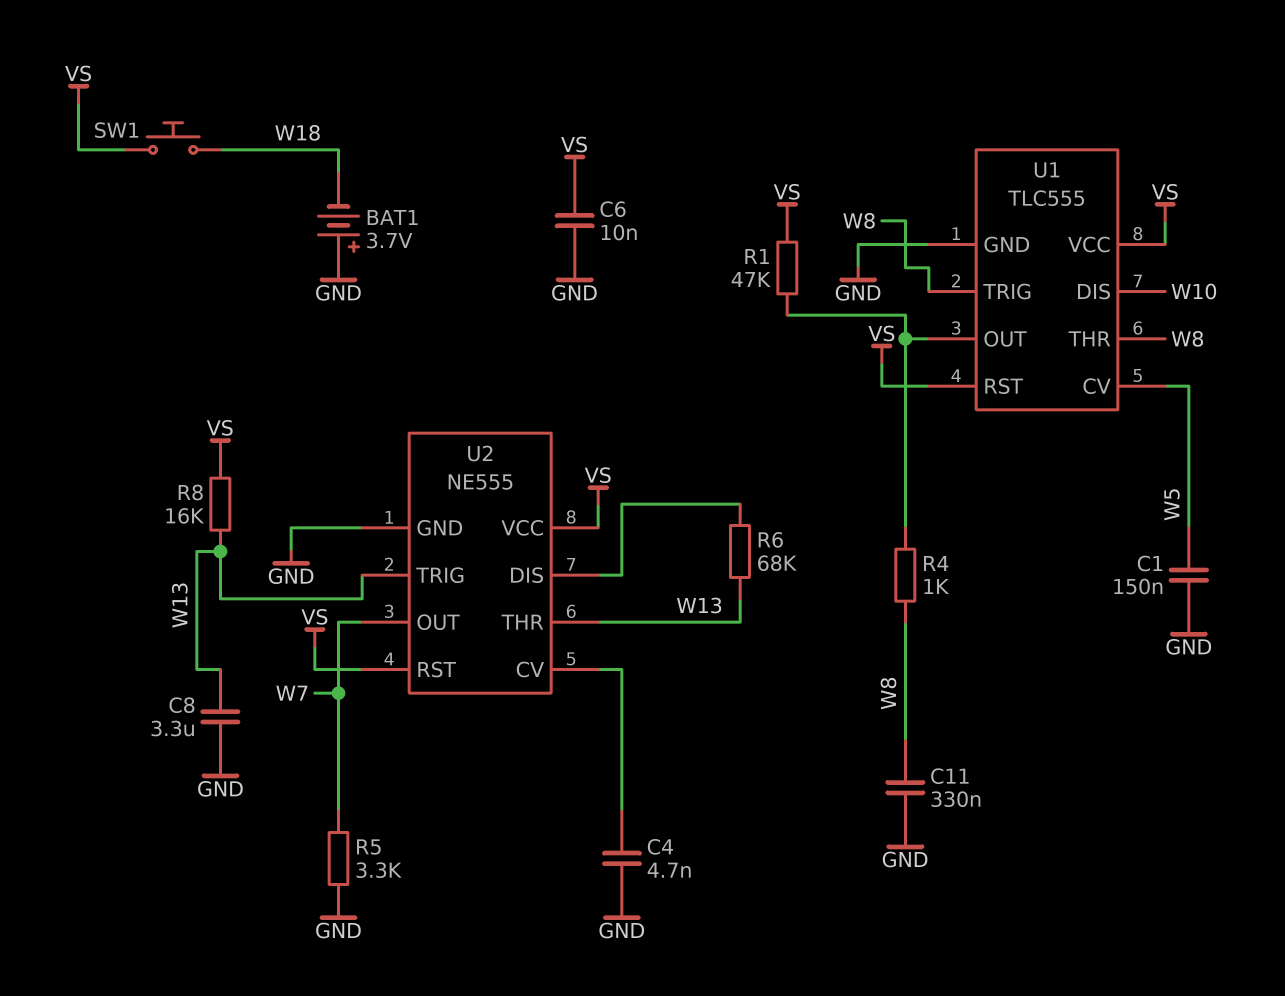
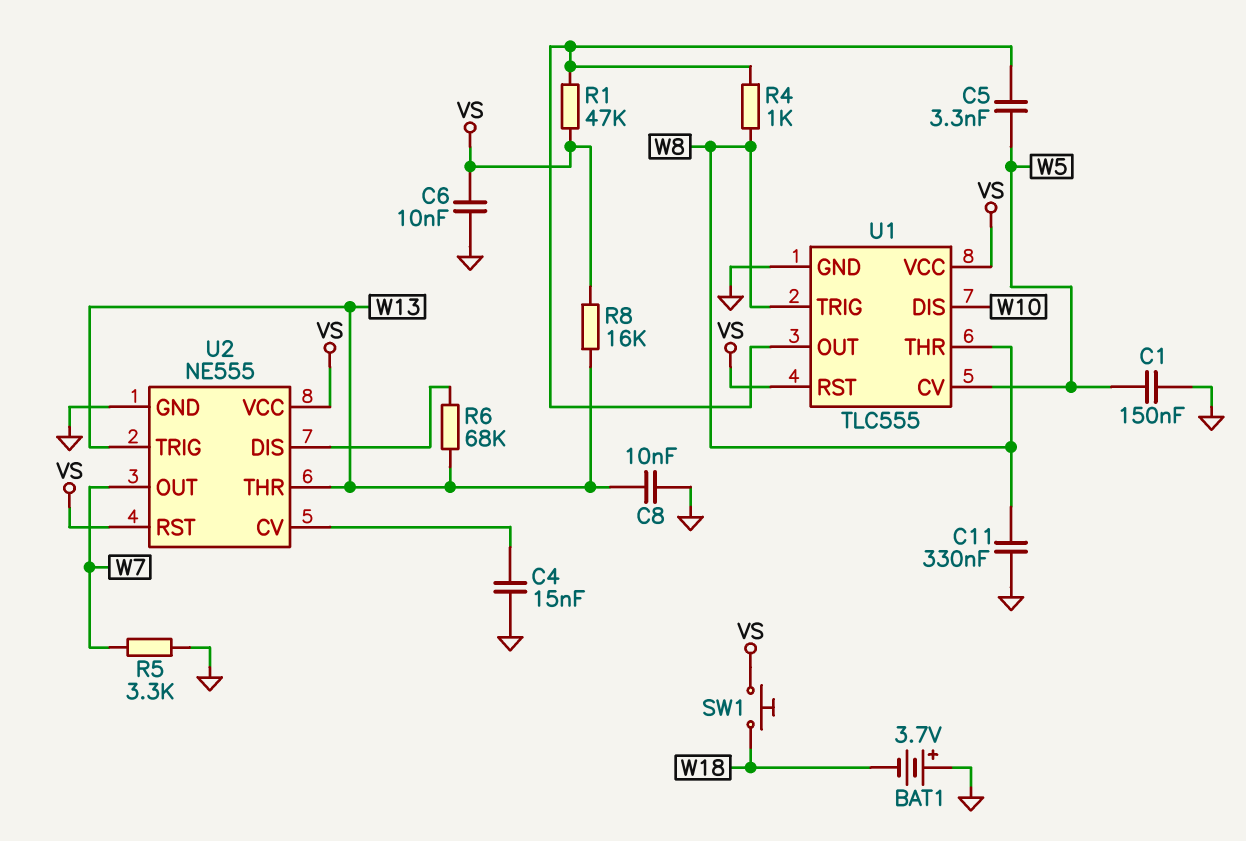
C4: 4.7nF (GND, U2/CV) -> 15nF (GND, U2/CV)
C5: none -> 3.3nF (U1/OUT, W5)
C8: 3.3uF (GND, W13) -> 10nF (GND, W13)

